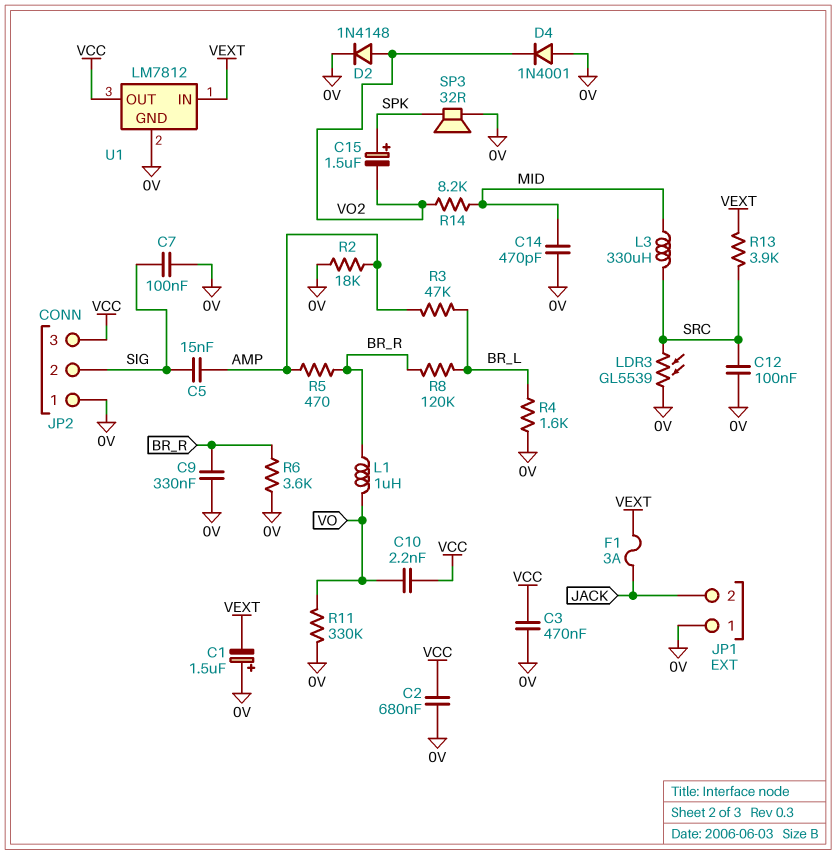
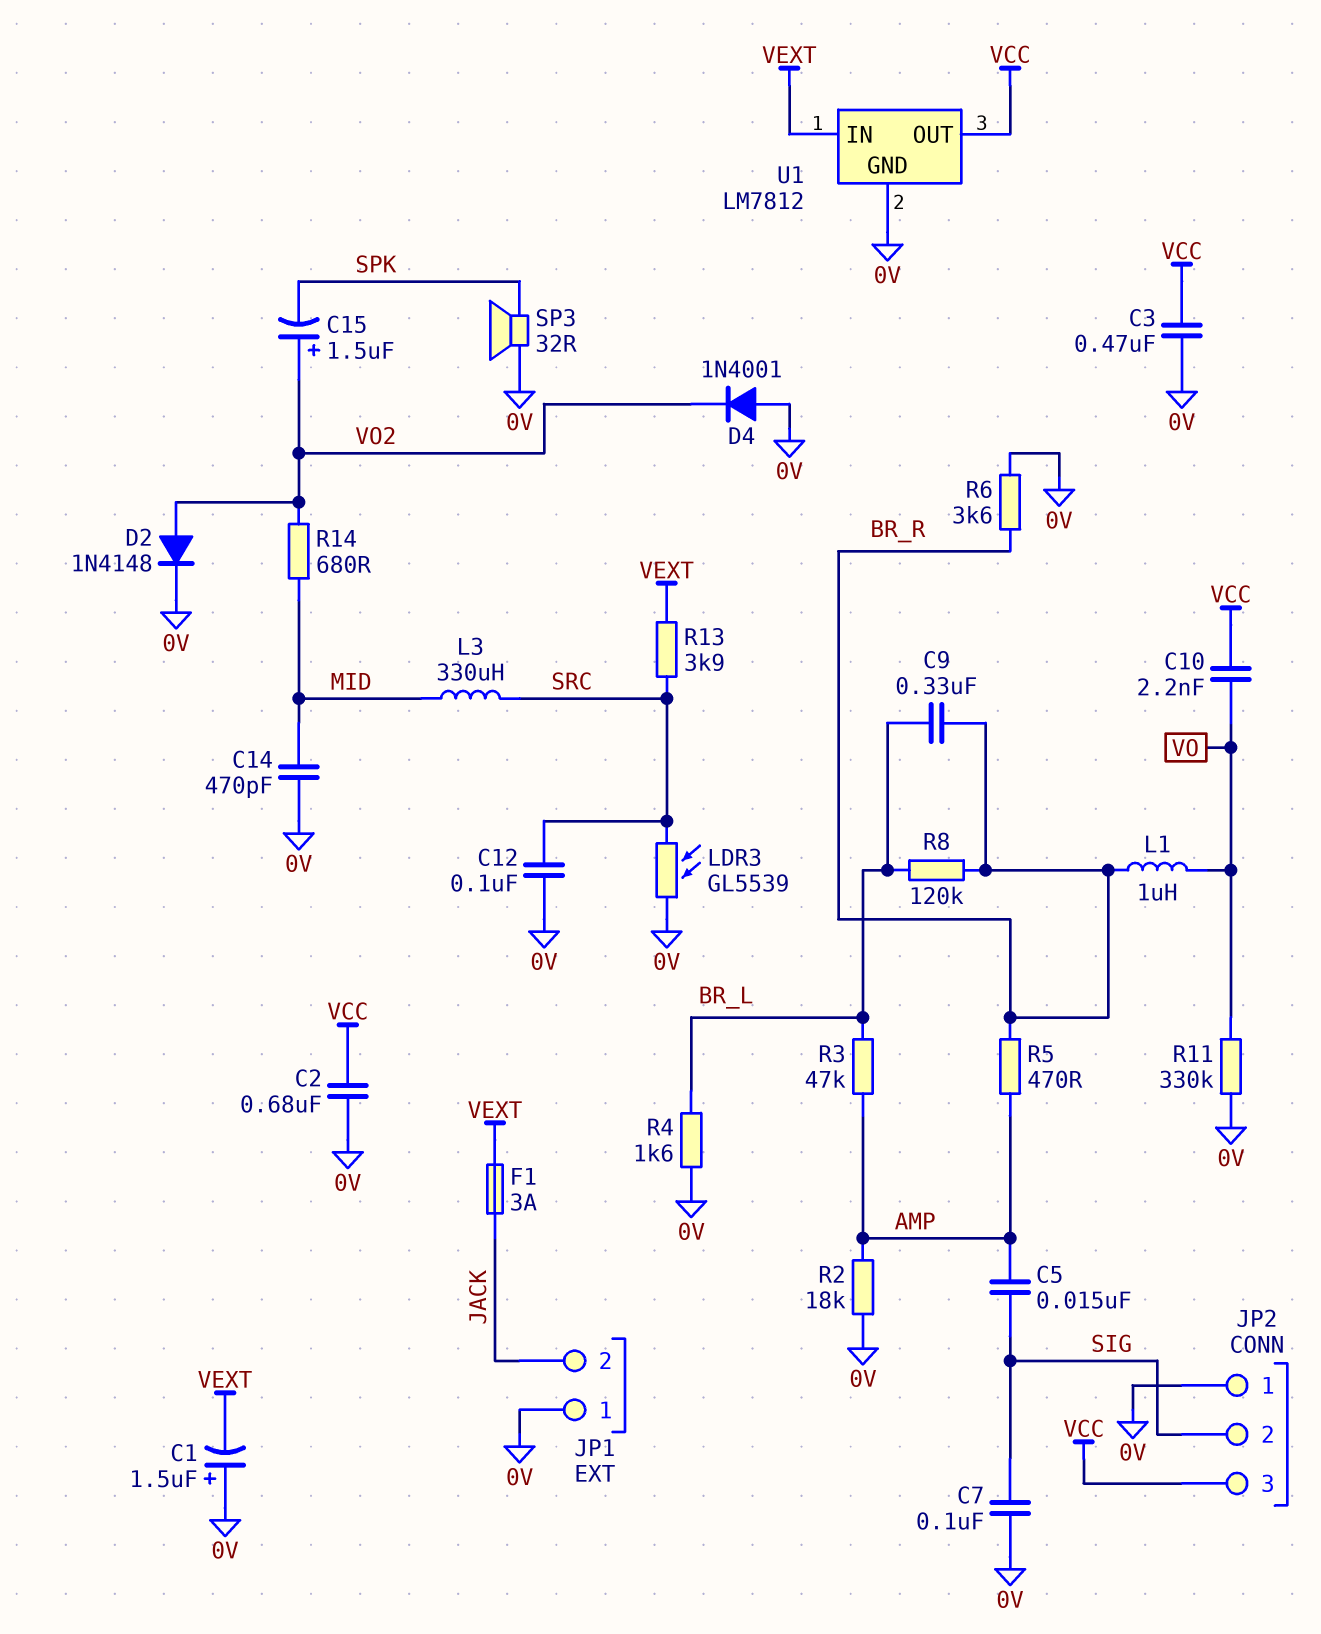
C9: 330nF (0V, BR_R) -> 330nF (BR_L, BR_R)
C15: 1.5uF (plus SPK, minus VO2) -> 1.5uF (plus VO2, minus SPK)
R14: 8.2k (MID, VO2) -> 680 (MID, VO2)

